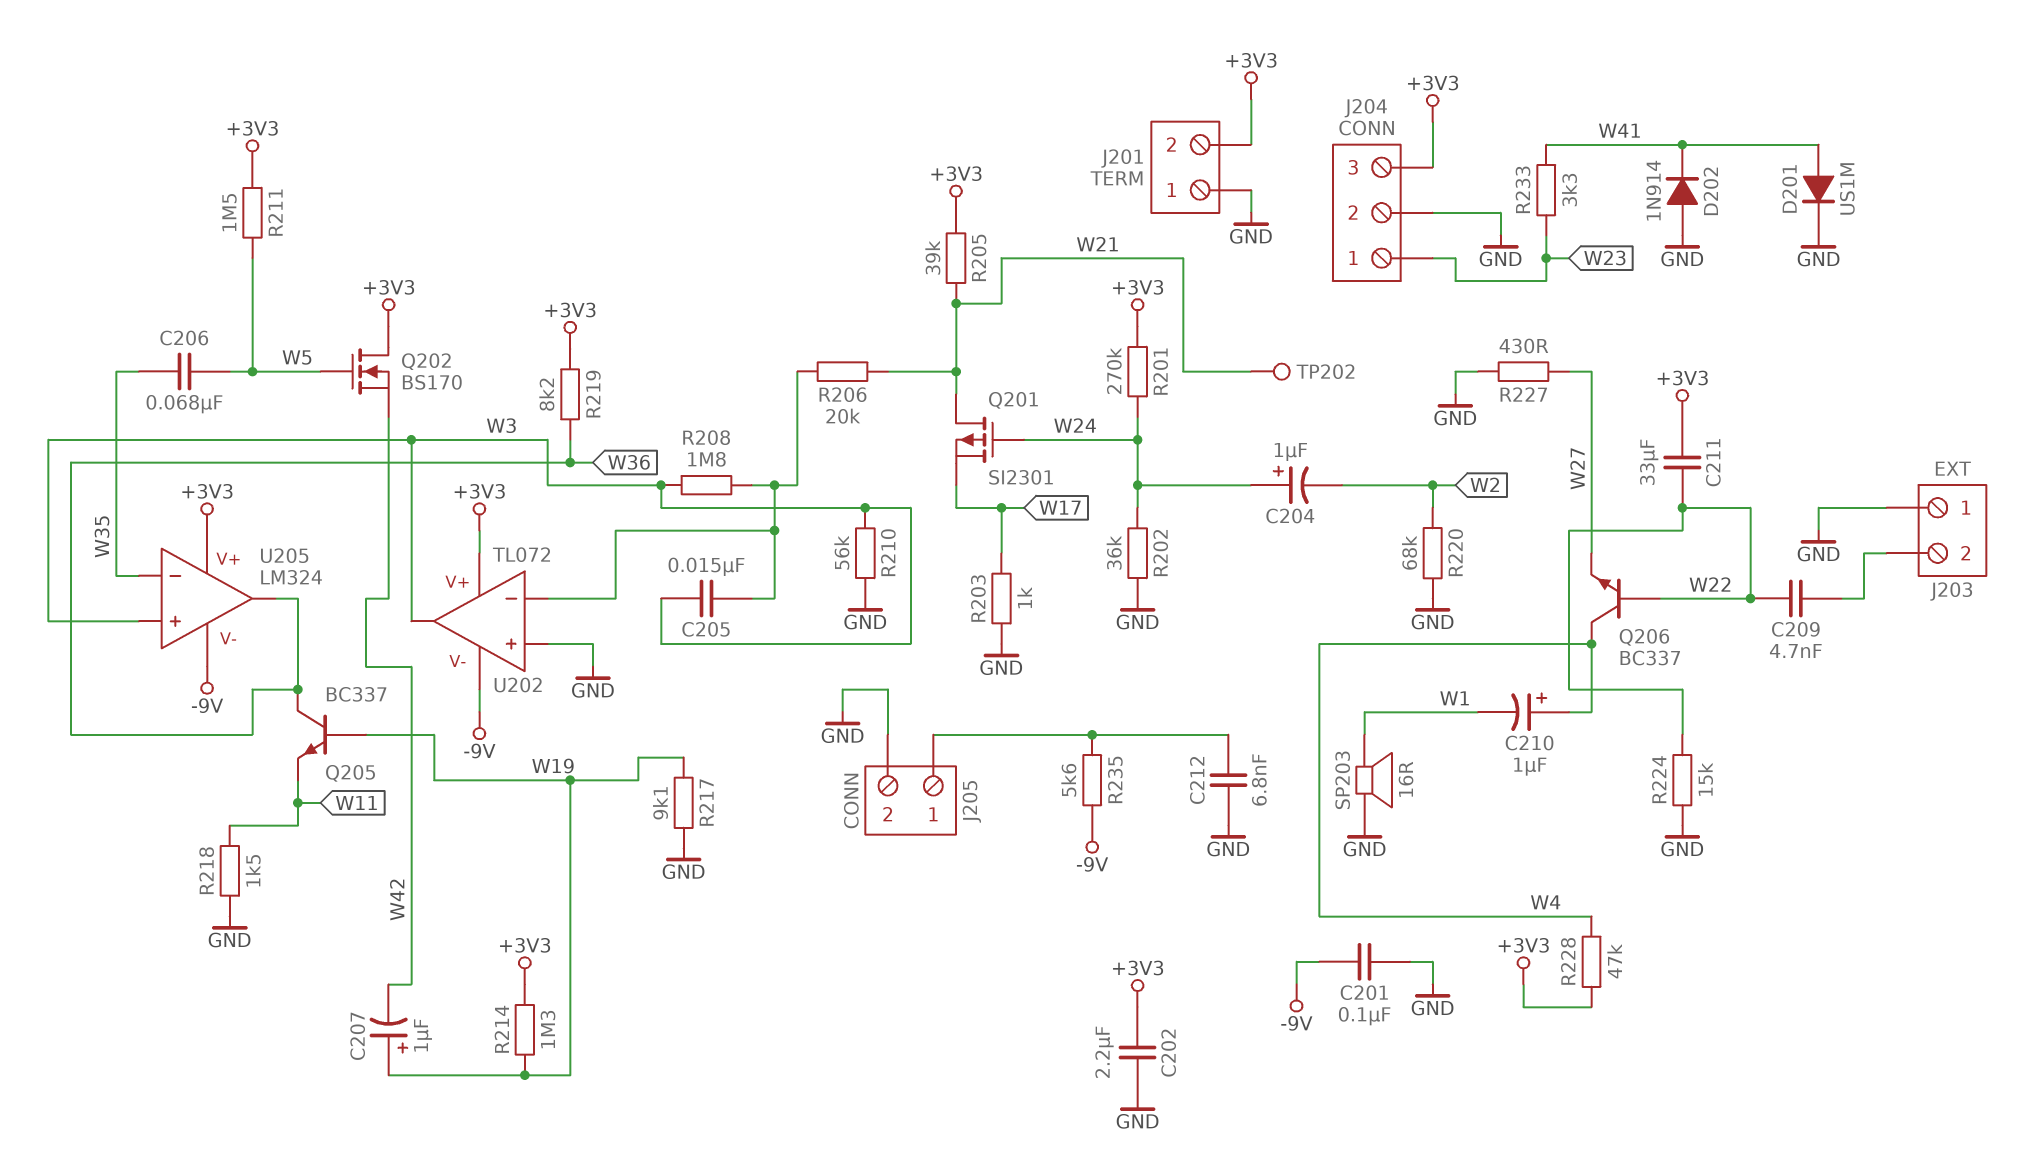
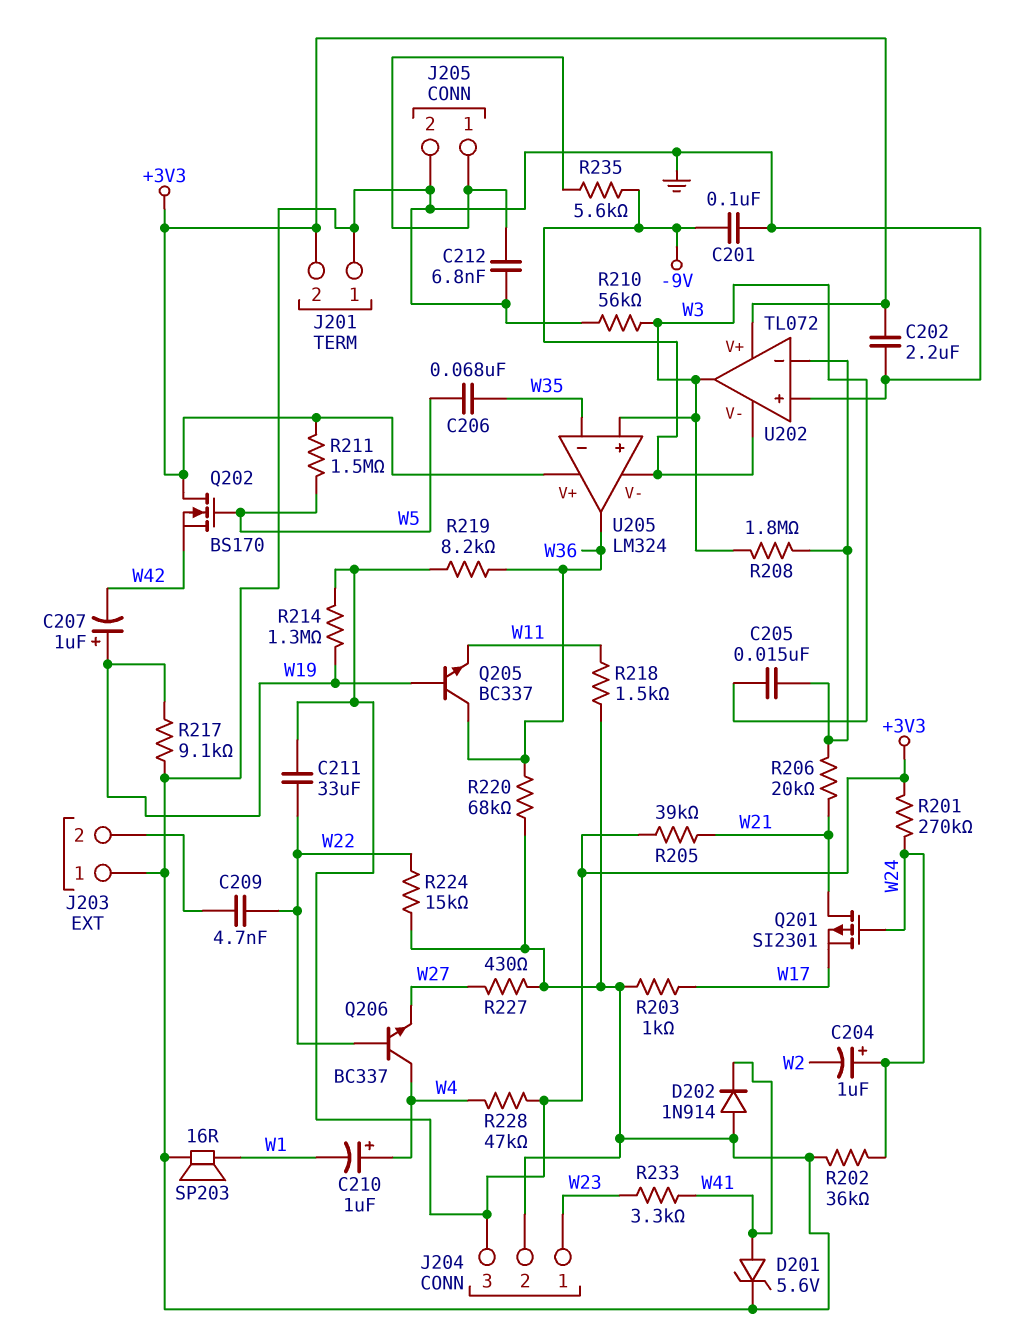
D201: diode US1M (A W41, K GND) -> zener 5.6V (A W41, K GND)
R220: 68k (GND, W2) -> 68k (GND, W36)
TP202: test point (W21) -> none

